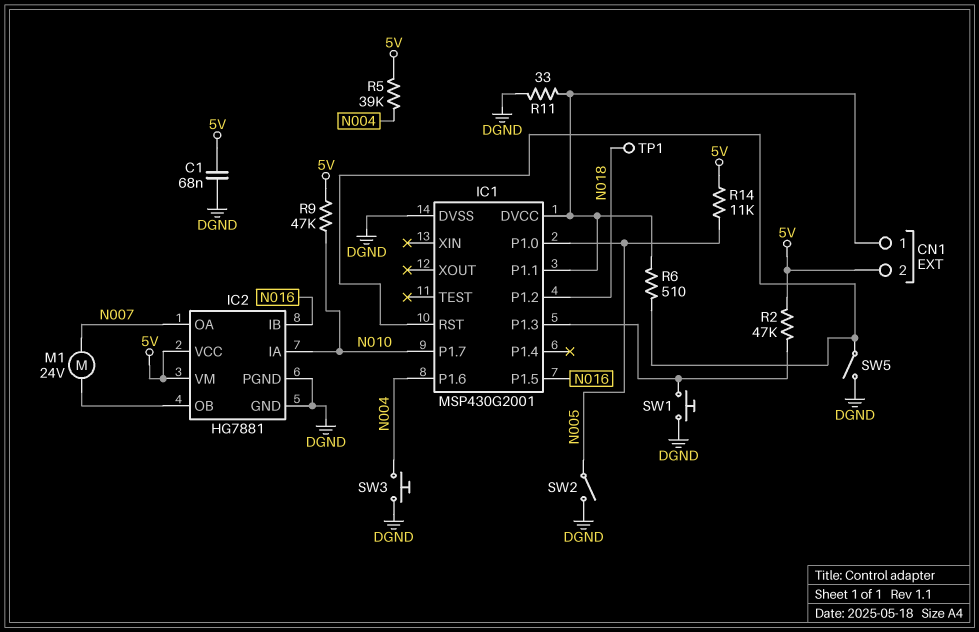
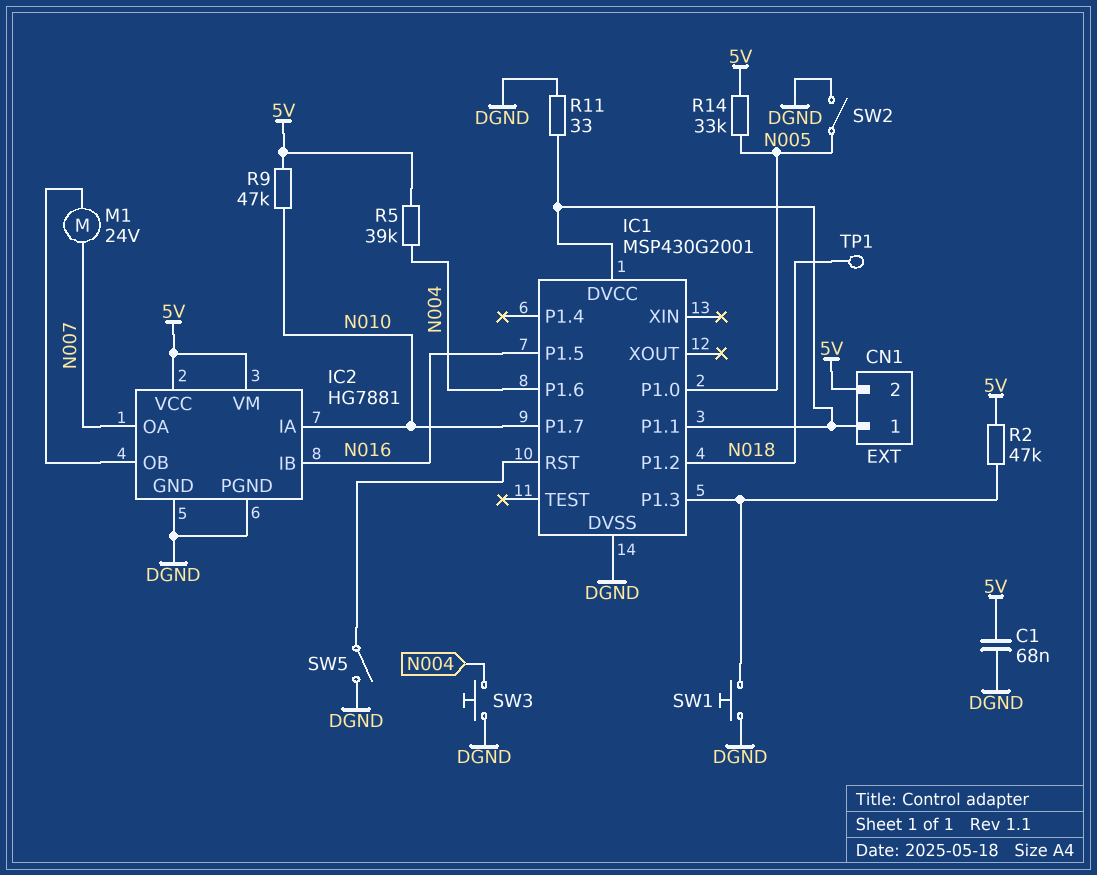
R6: 510 (CN1/1, IC1/RST) -> none
R14: 11k (5V, N005) -> 33k (5V, N005)

